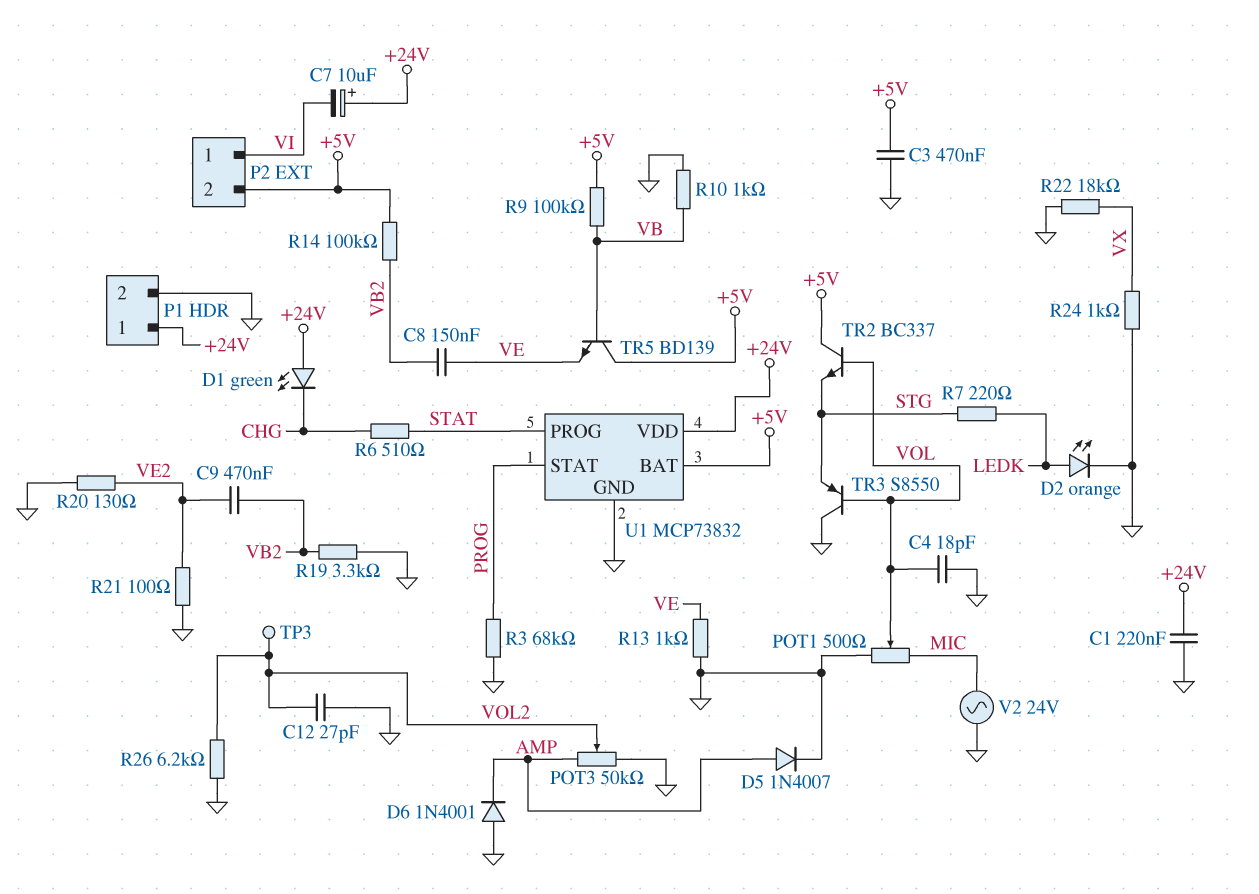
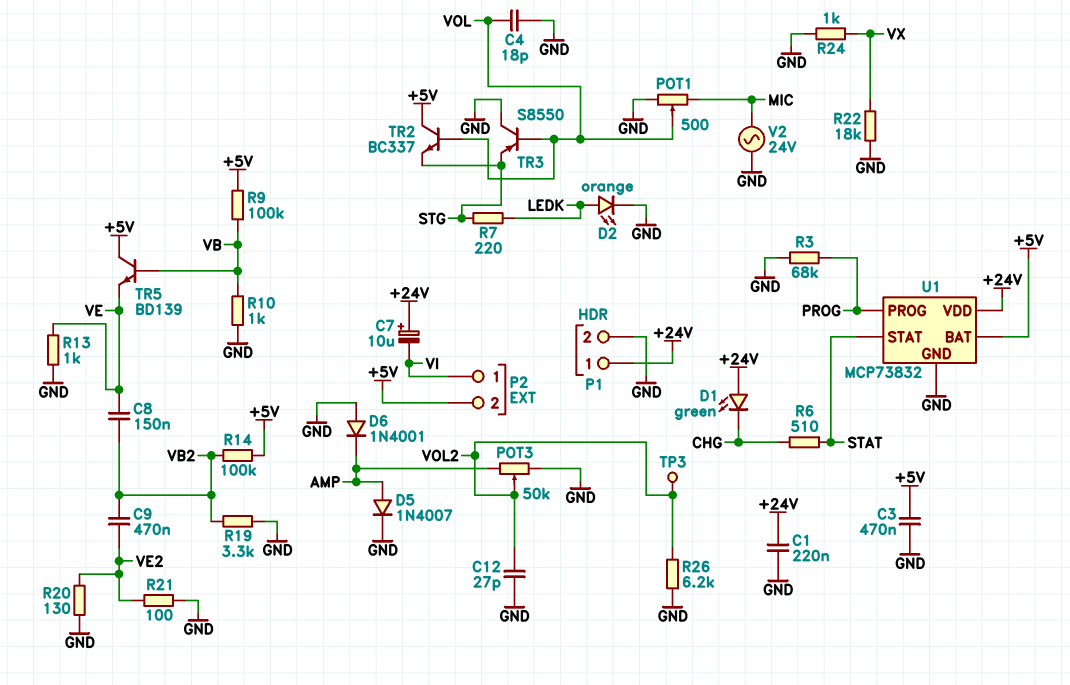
U1 pin PROG: STAT -> PROG
U1 pin STAT: PROG -> STAT

